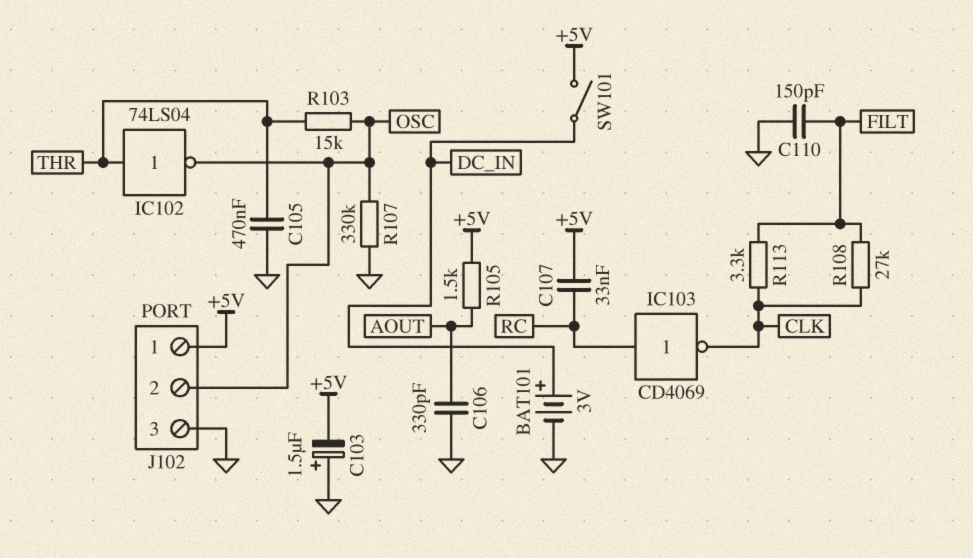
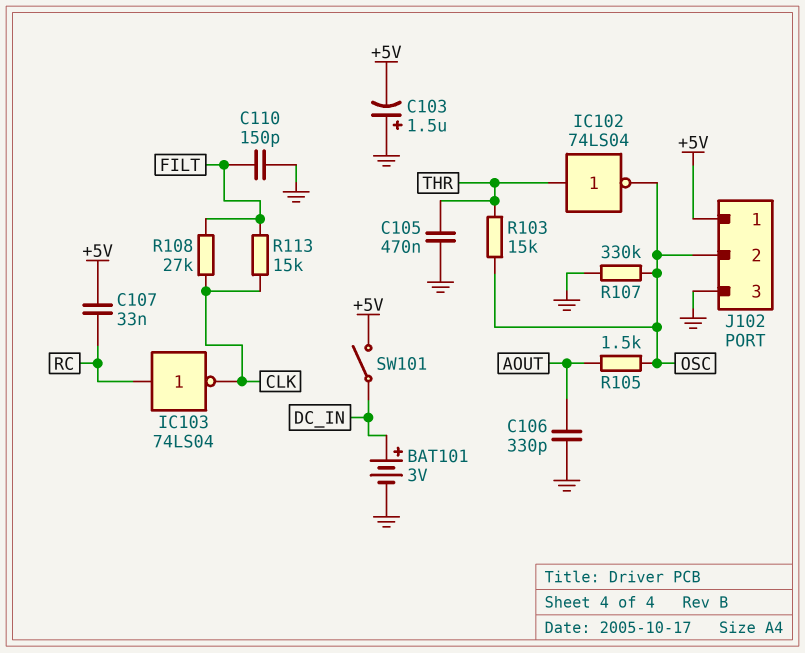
IC103: NOT CD4069 (in RC, out CLK) -> NOT 74LS04 (in RC, out CLK)
R105: 1.5k (+5V, AOUT) -> 1.5k (AOUT, OSC)
R113: 3.3k (CLK, FILT) -> 15k (CLK, FILT)

